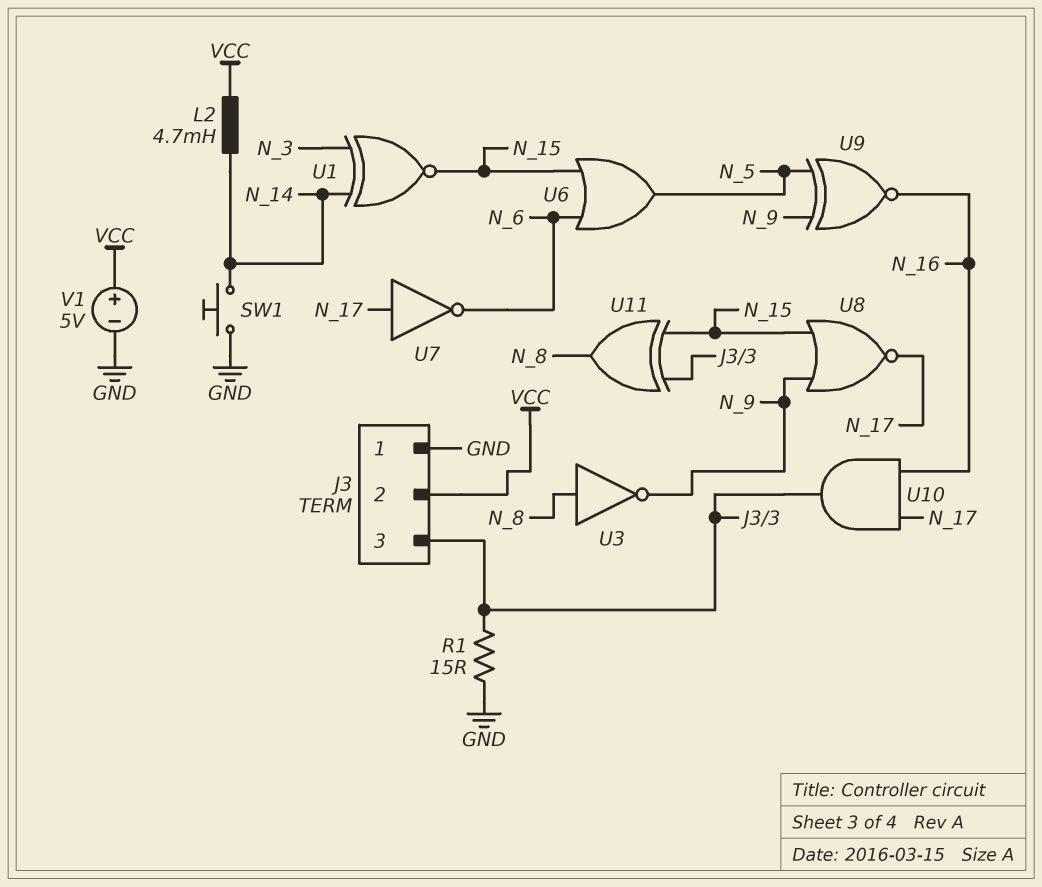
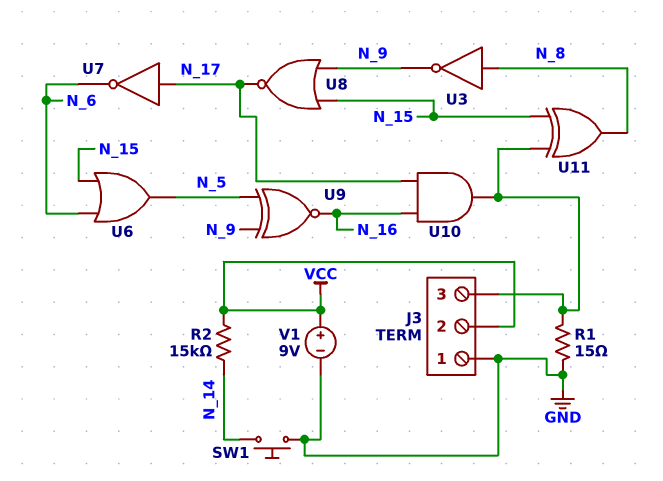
L2: 4.7mH (N_14, VCC) -> none
R2: none -> 15k (N_14, VCC)
U1: XNOR (in N_3, in N_14, out N_15) -> none
V1: 5V (plus VCC, minus GND) -> 9V (plus VCC, minus GND)

